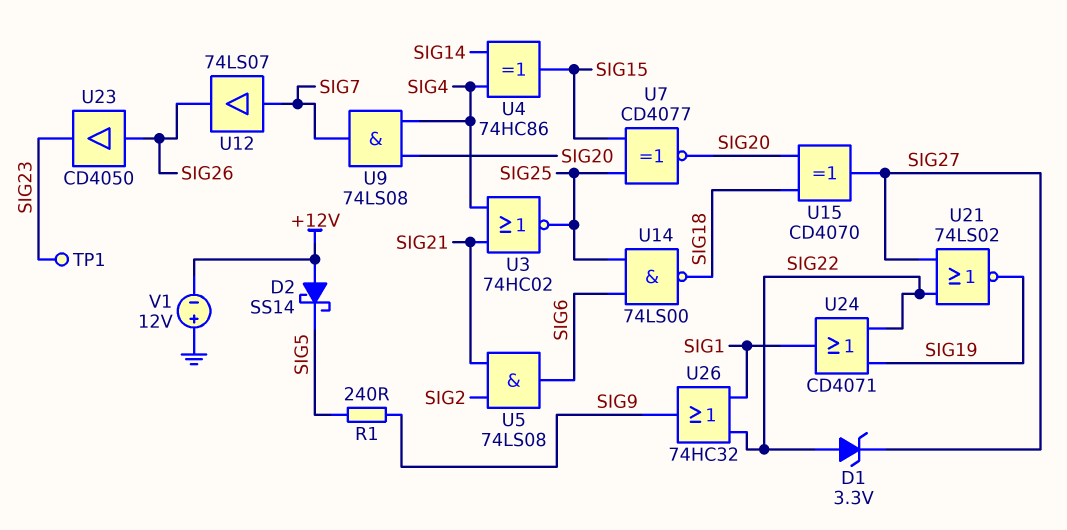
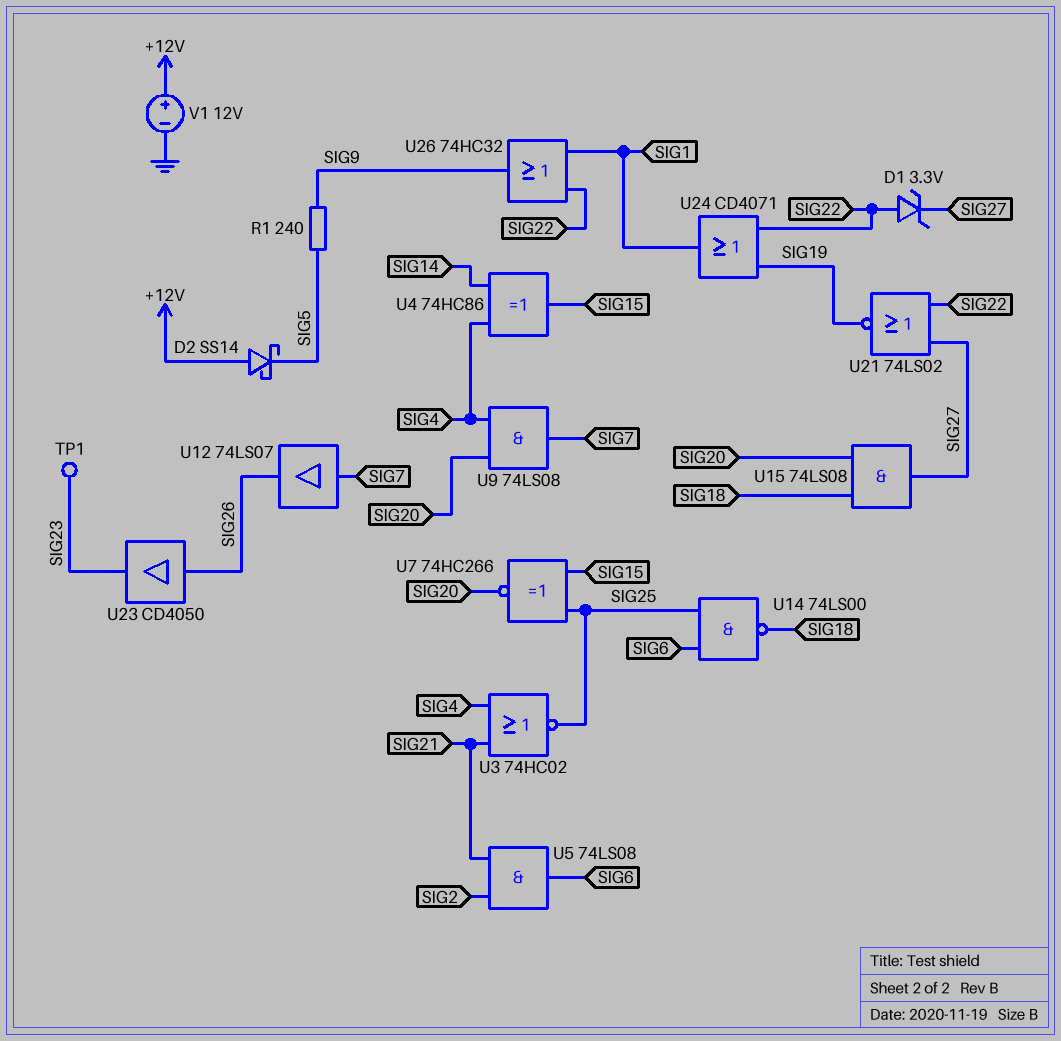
U7: XNOR CD4077 (in SIG15, in SIG25, out SIG20) -> XNOR 74HC266 (in SIG15, in SIG25, out SIG20)
U15: XOR CD4070 (in SIG18, in SIG20, out SIG27) -> AND 74LS08 (in SIG18, in SIG20, out SIG27)
V1: 12V (plus GND, minus +12V) -> 12V (plus +12V, minus GND)

